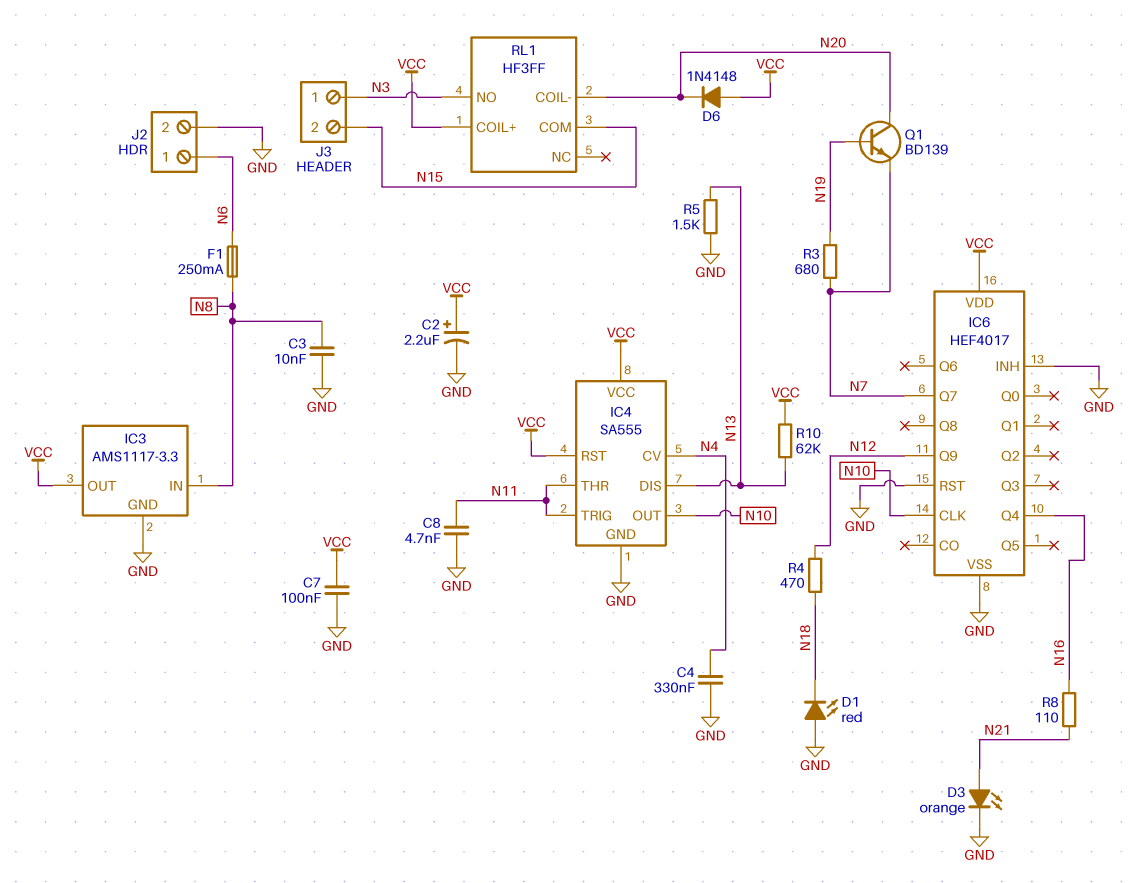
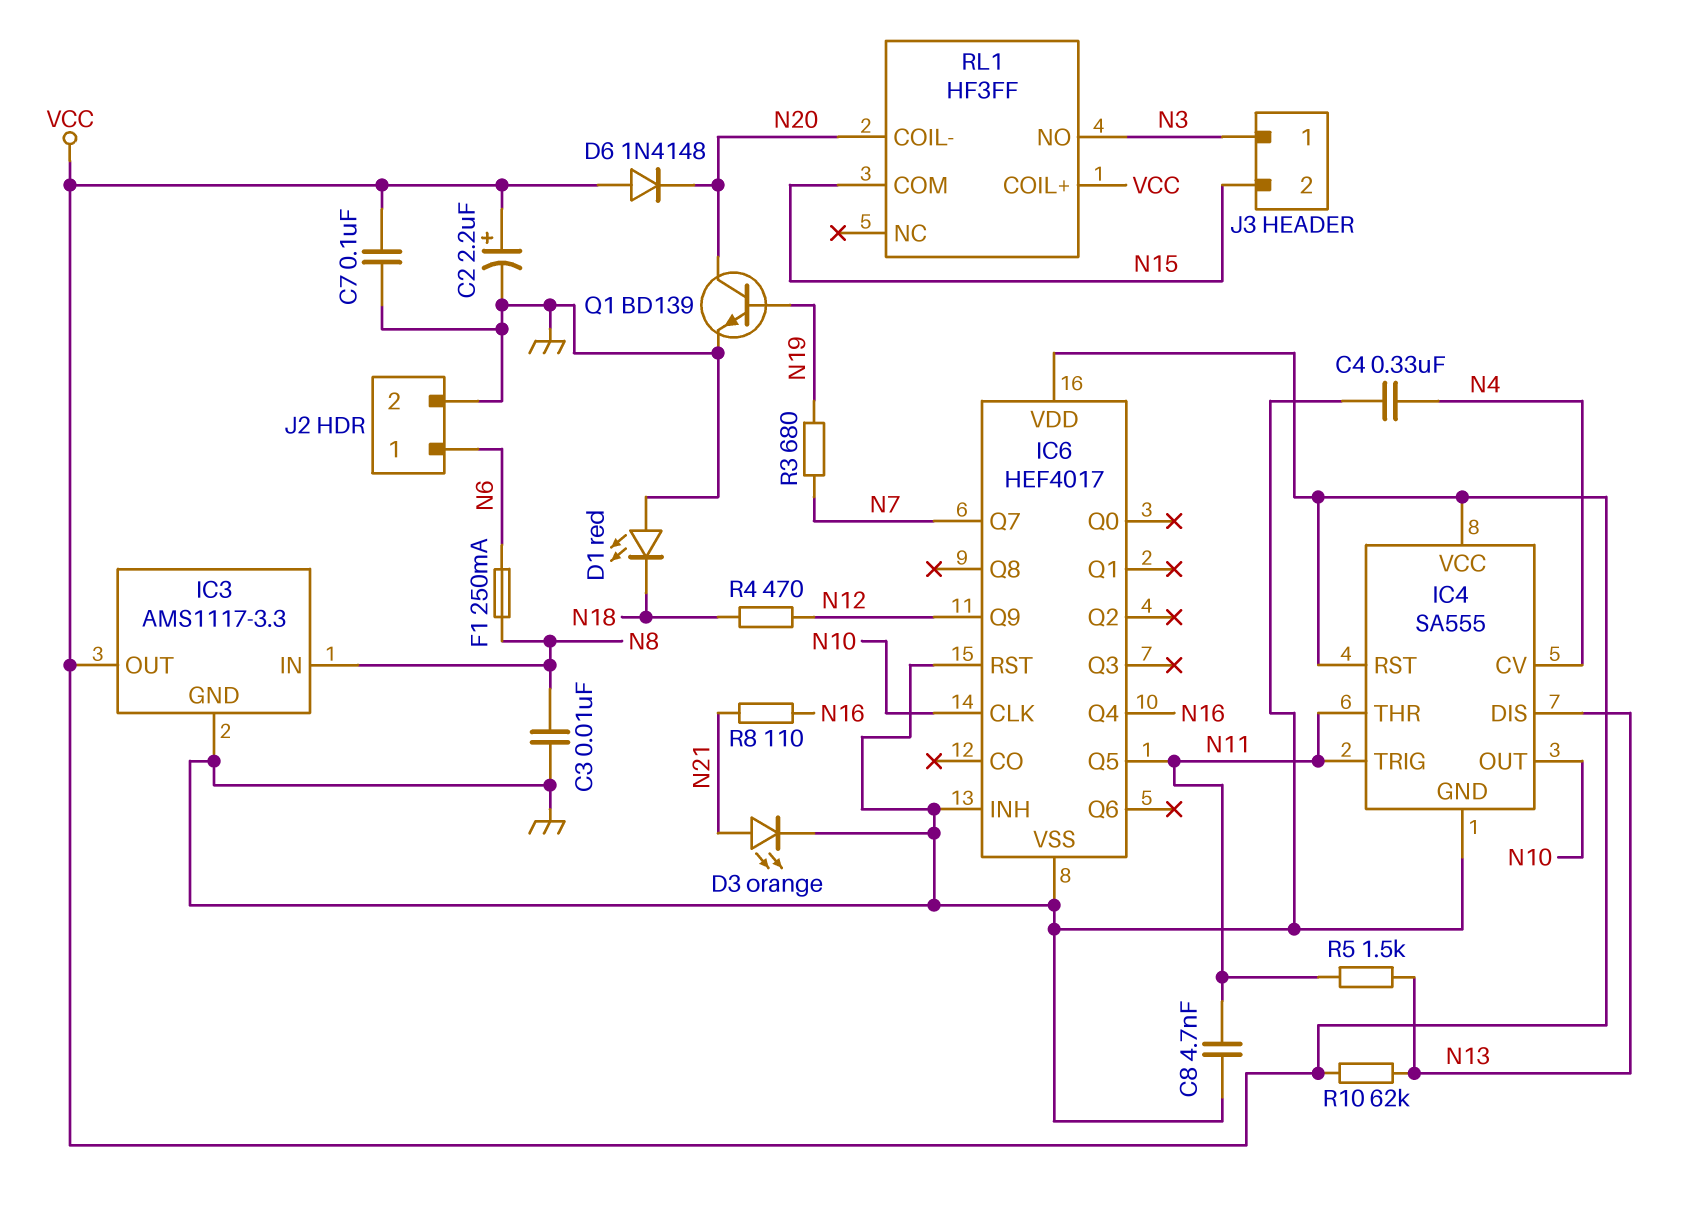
IC6 pin Q5: none -> N11
Q1: NPN BD139 (B N19, C N20, E N7) -> NPN BD139 (B N19, C N20, E GND)
R5: 1.5k (GND, N13) -> 1.5k (N11, N13)

